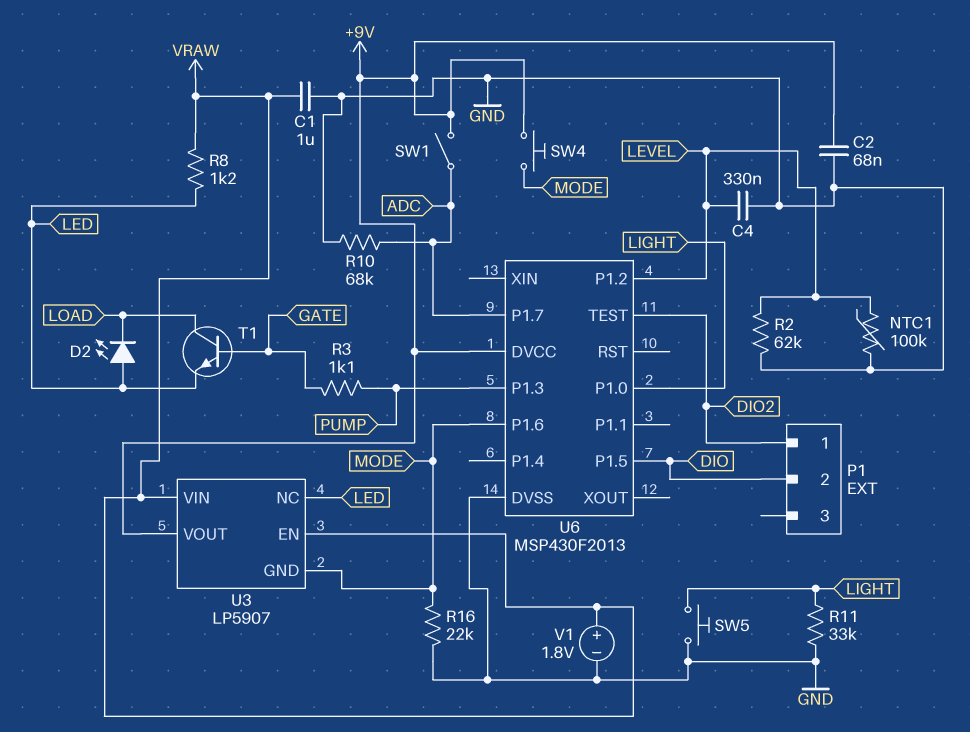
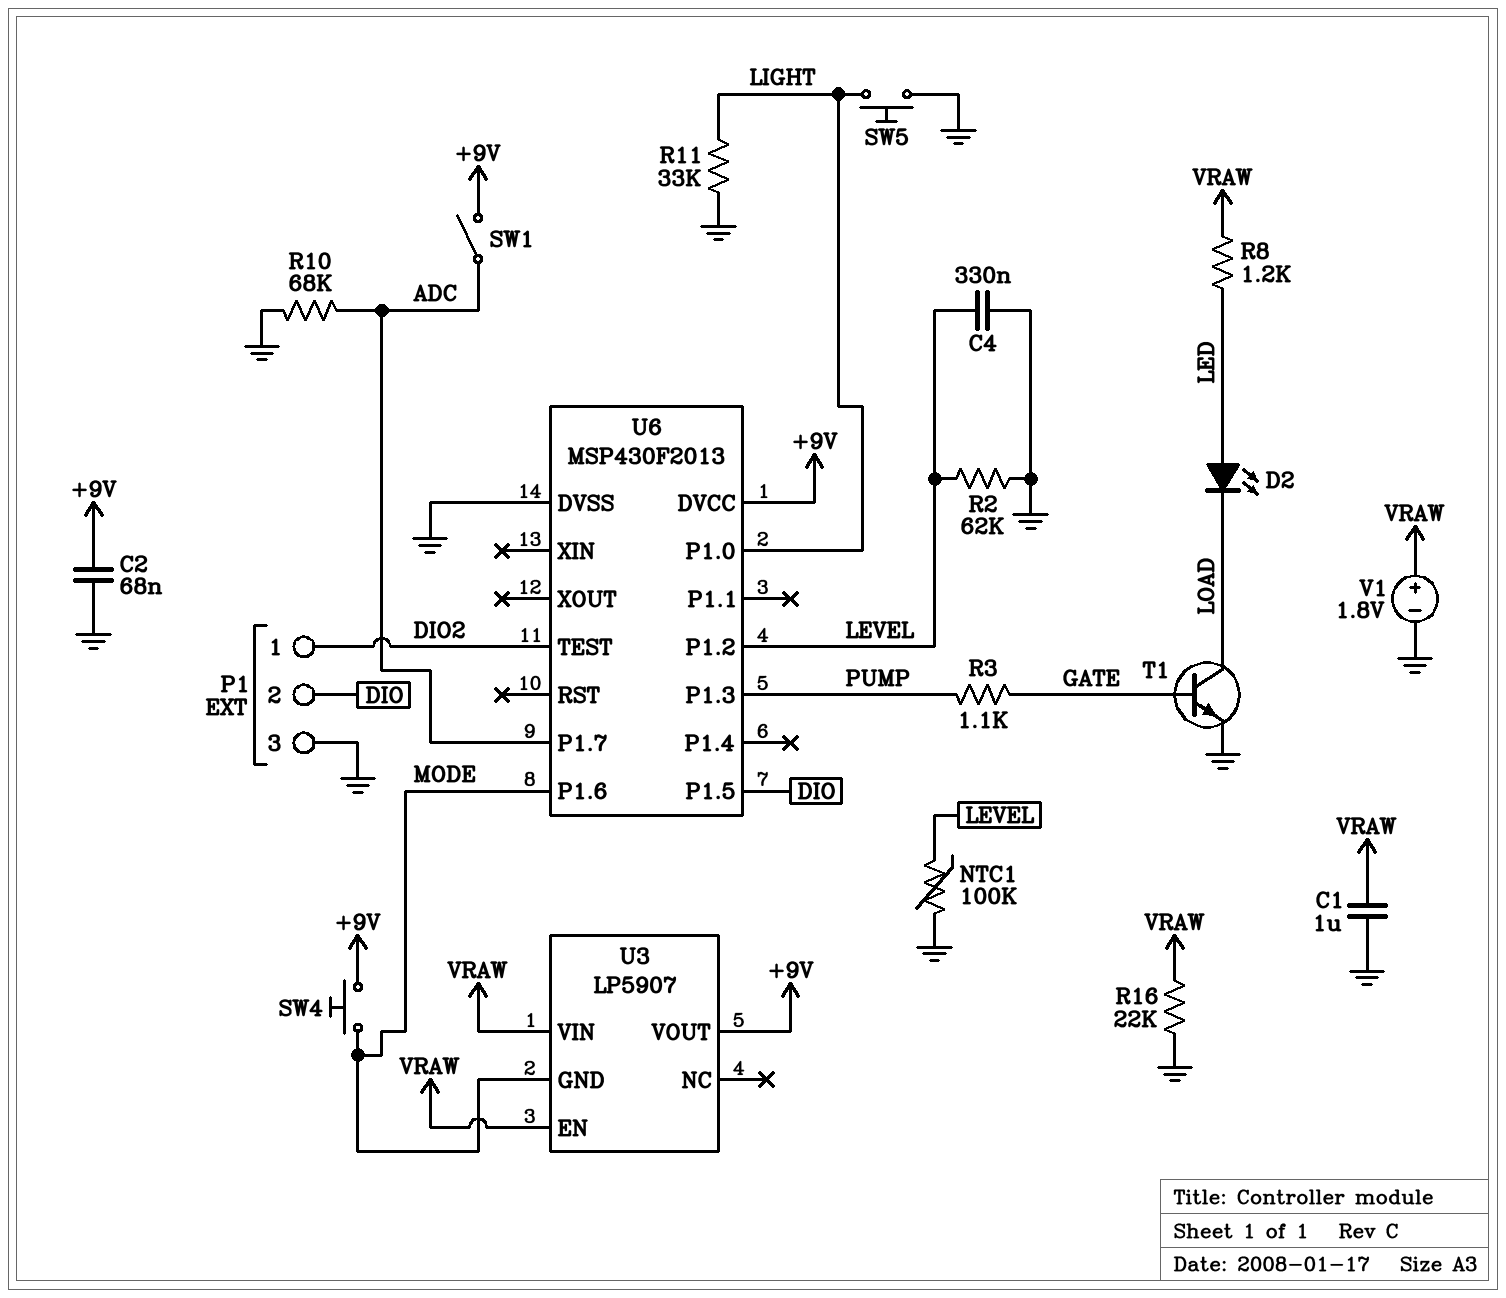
P1 pin 3: none -> GND
R16: 22k (GND, MODE) -> 22k (GND, VRAW)
T1: NPN (B GATE, C LOAD, E LED) -> NPN (B GATE, C LOAD, E GND)
U3 pin NC: LED -> none

